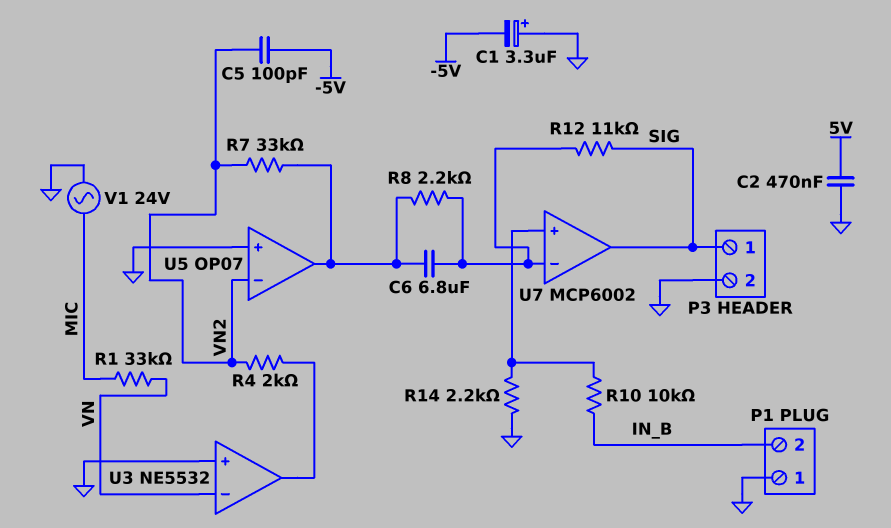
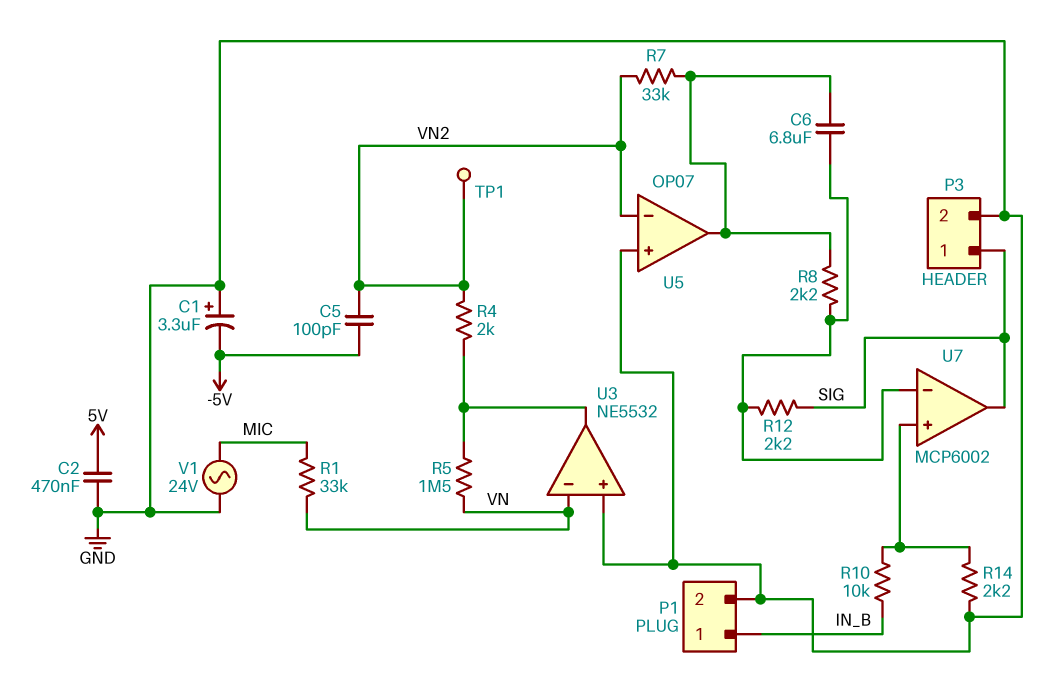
P1 pin 1: GND -> IN_B
P1 pin 2: IN_B -> GND
R5: none -> 1.5M (U3/out, VN)
R12: 11k (SIG, U7/in-) -> 2.2k (SIG, U7/in-)
TP1: none -> test point (VN2)

